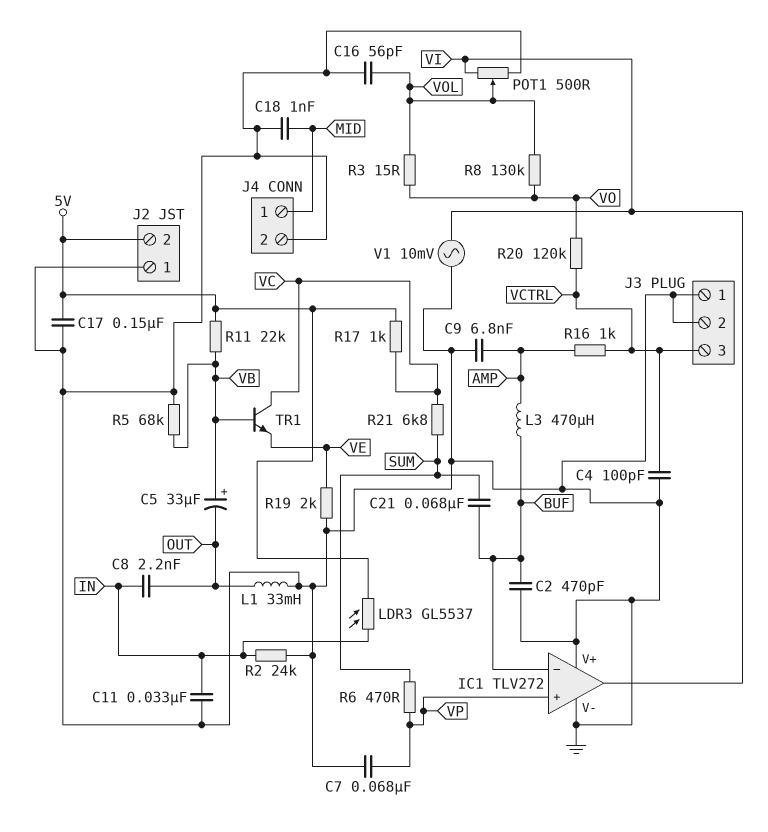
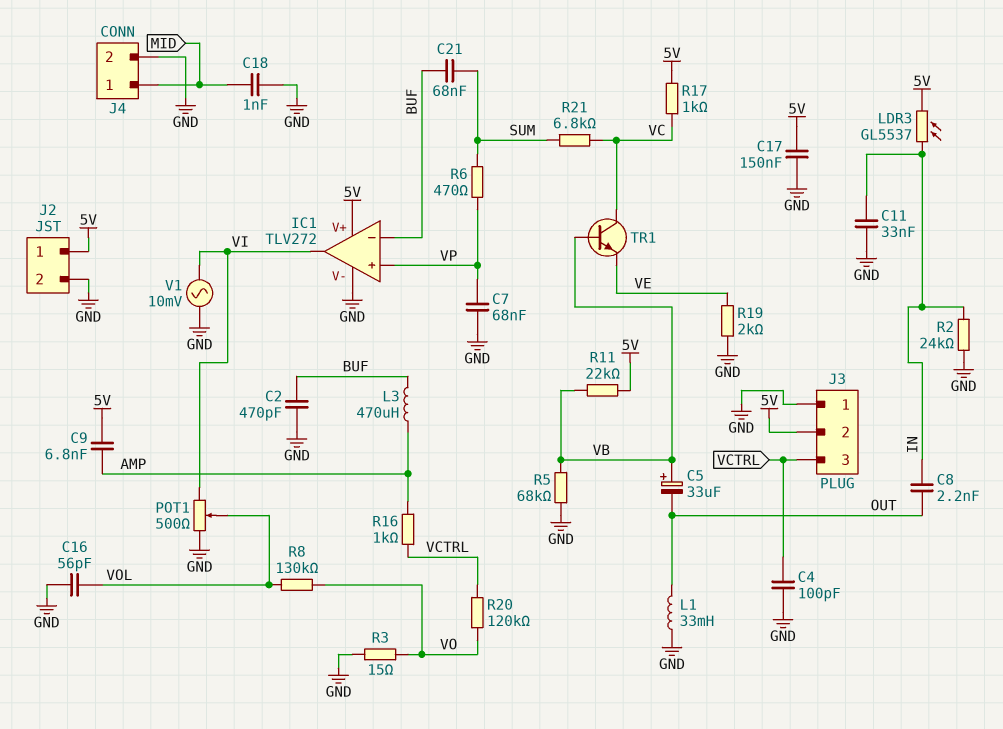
C9: 6.8nF (AMP, GND) -> 6.8nF (5V, AMP)
IC1 pin V+: GND -> 5V
J2 pin 1: GND -> 5V
J2 pin 2: 5V -> GND
J3 pin 2: GND -> 5V
R3: 15 (VO, VOL) -> 15 (GND, VO)

